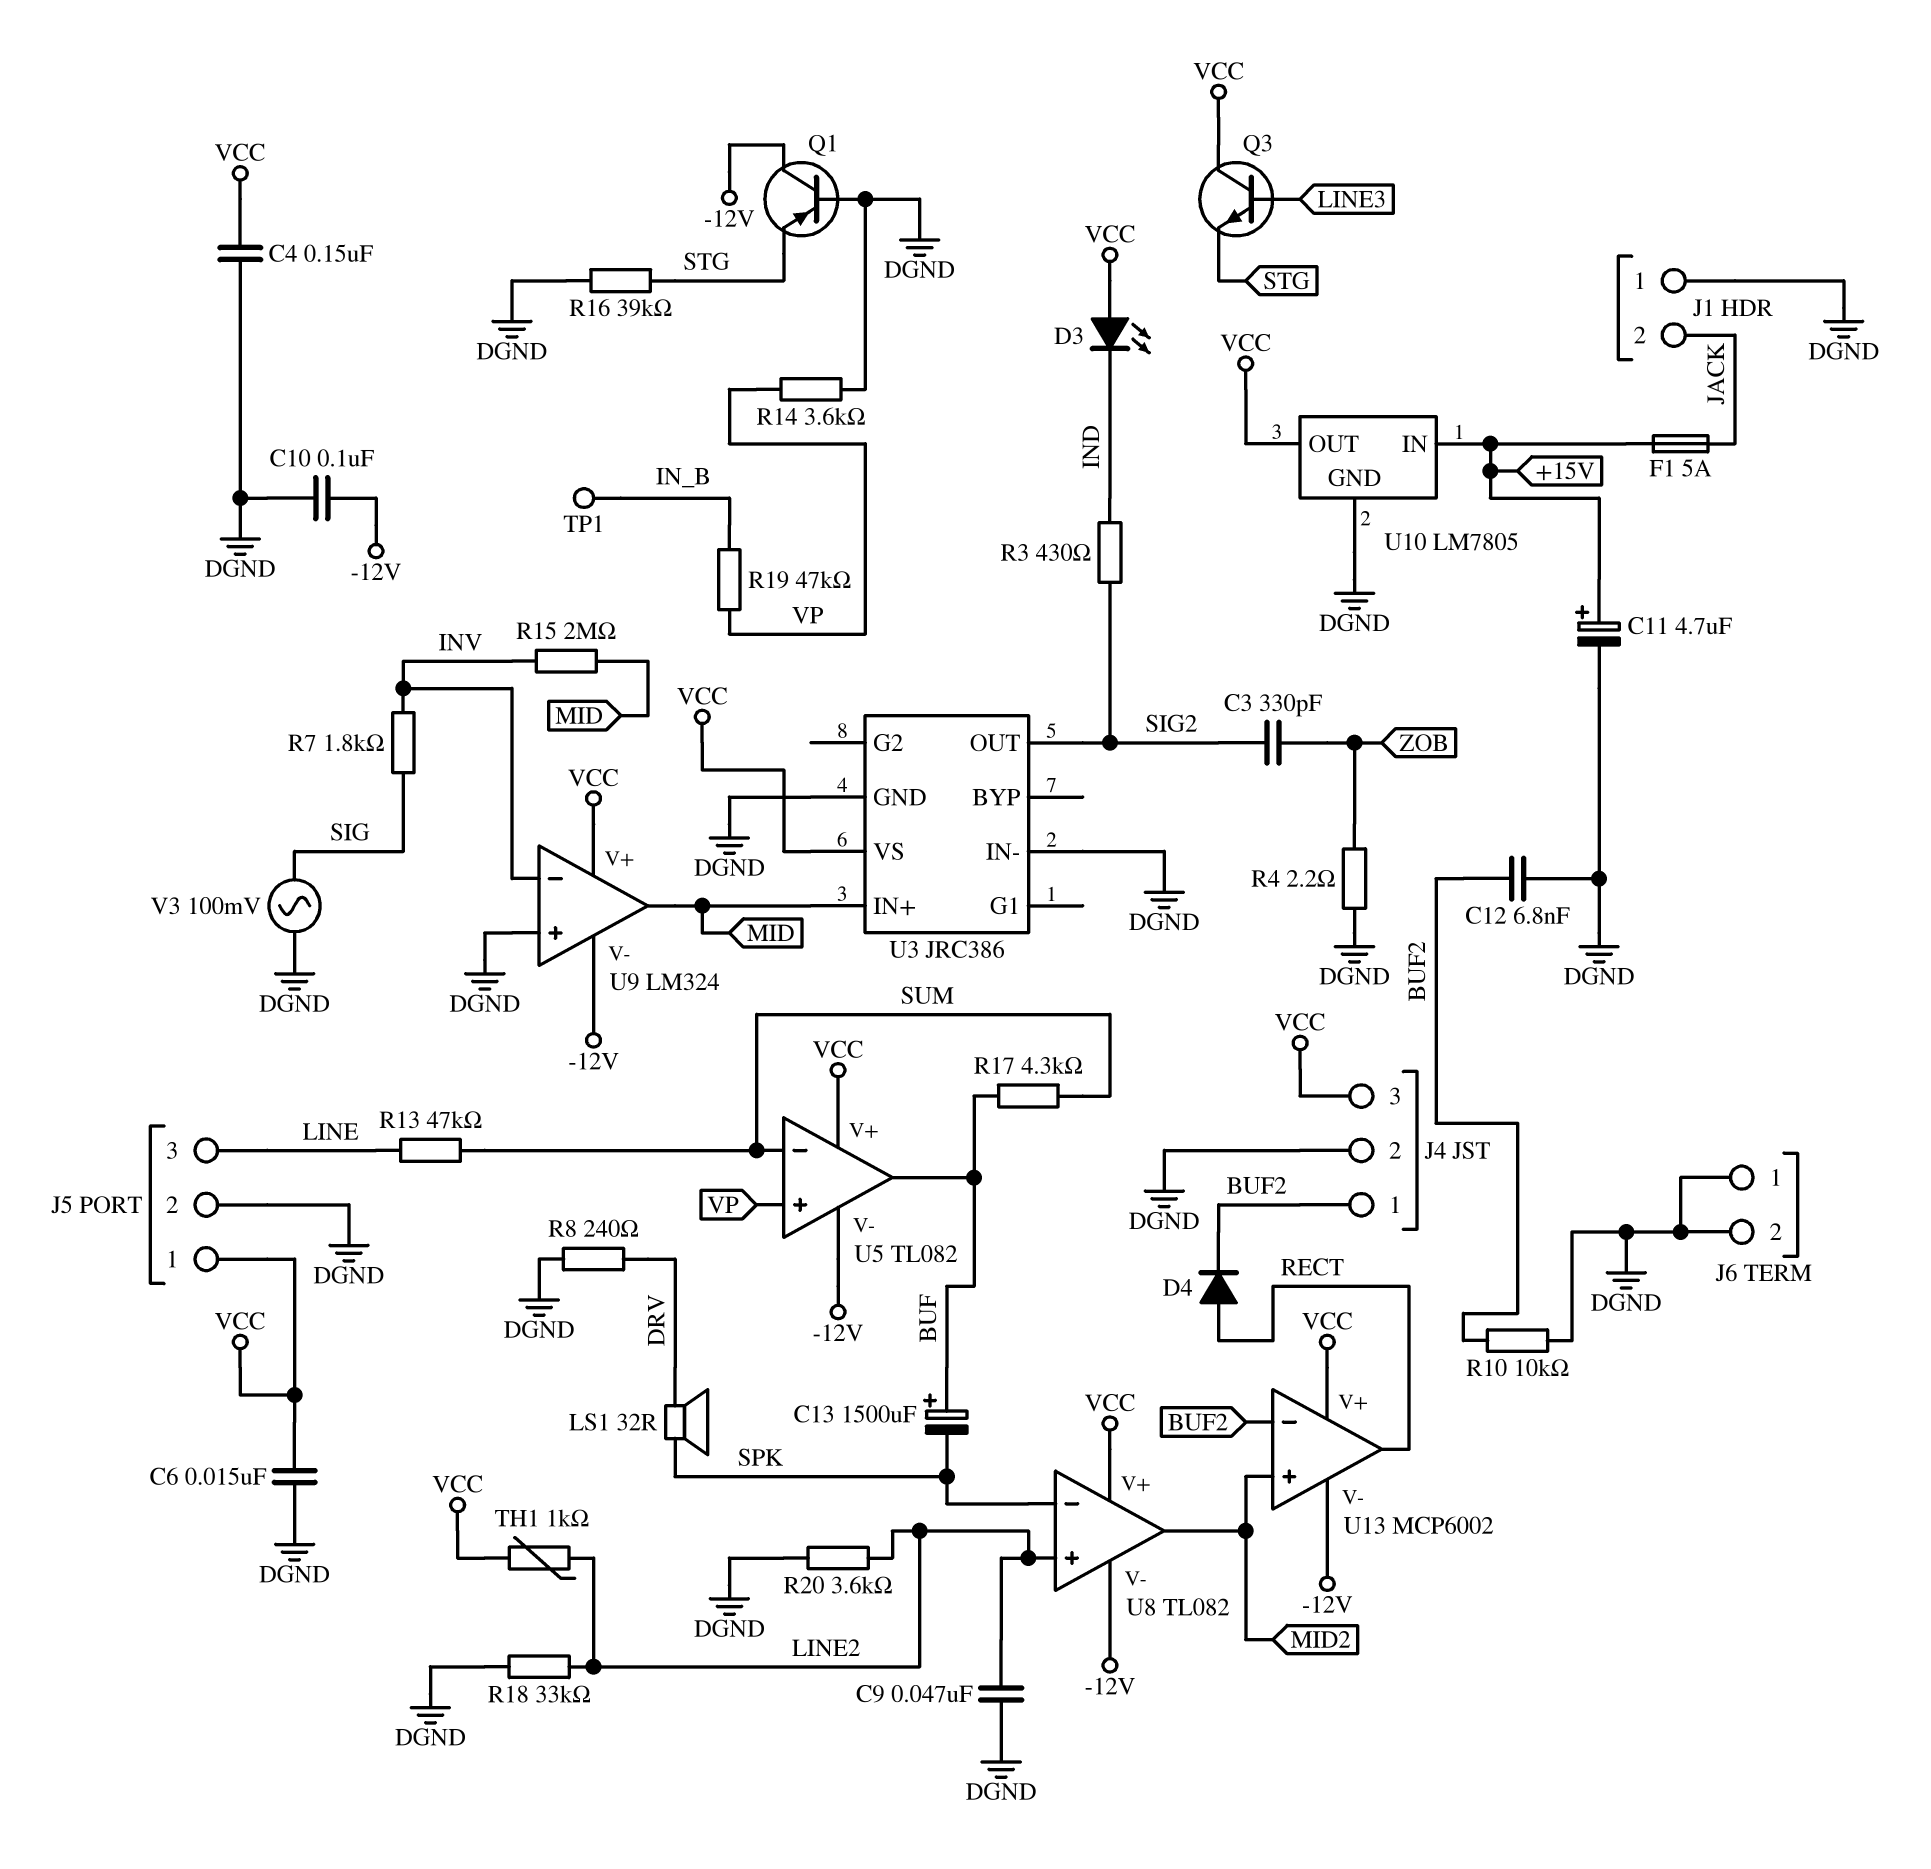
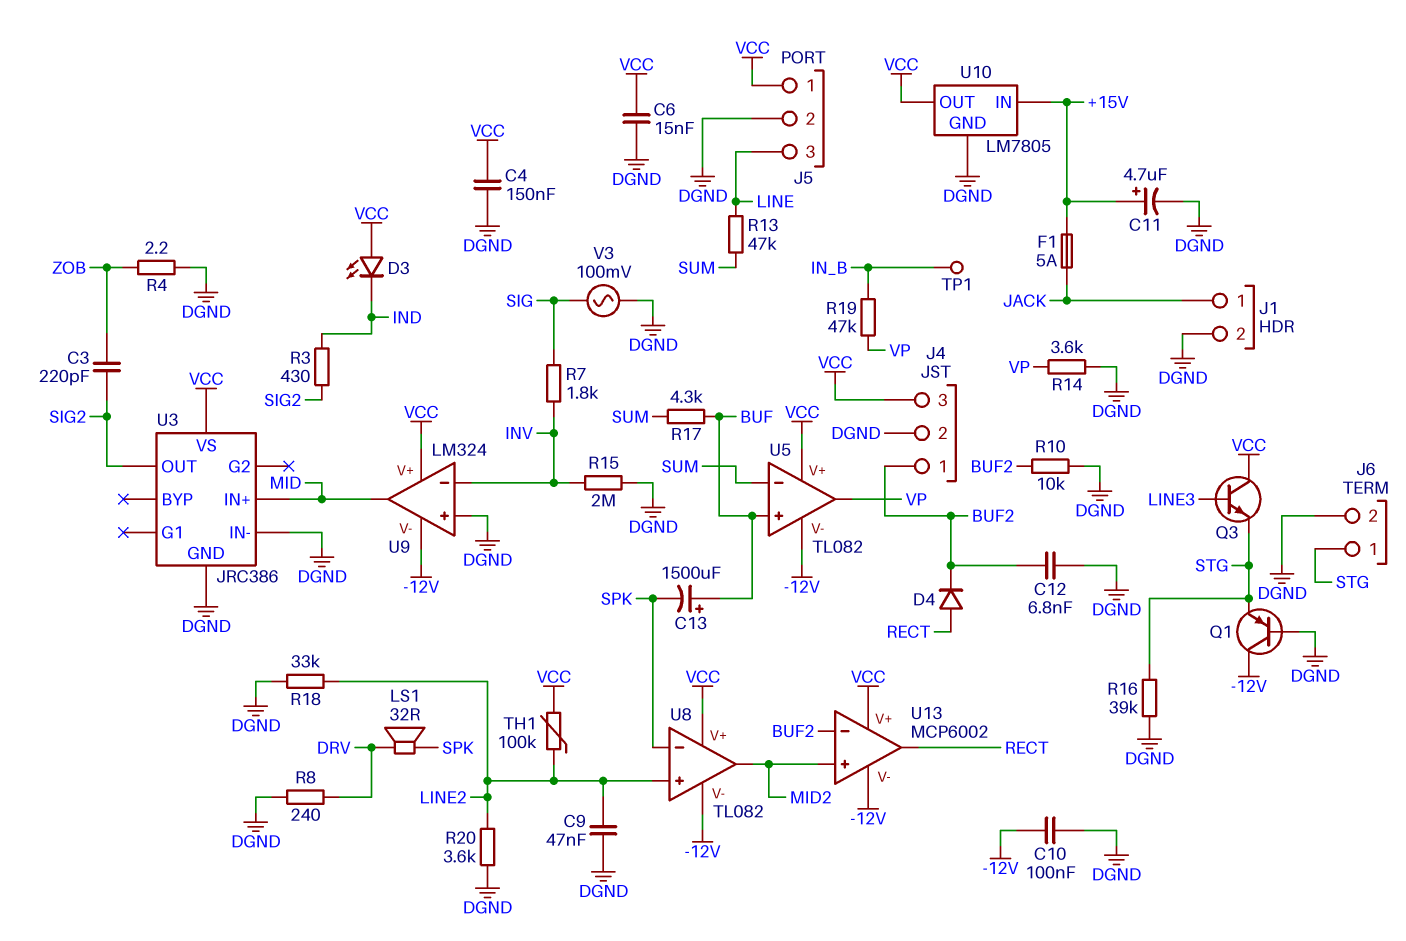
C3: 330pF (SIG2, ZOB) -> 220pF (SIG2, ZOB)
J1 pin 1: DGND -> JACK
J1 pin 2: JACK -> DGND
J6 pin 1: DGND -> STG
R15: 2M (INV, MID) -> 2M (DGND, INV)
TH1: 1k (LINE2, VCC) -> 100k (LINE2, VCC)
U5 pin in+: VP -> BUF
U5 pin out: BUF -> VP

